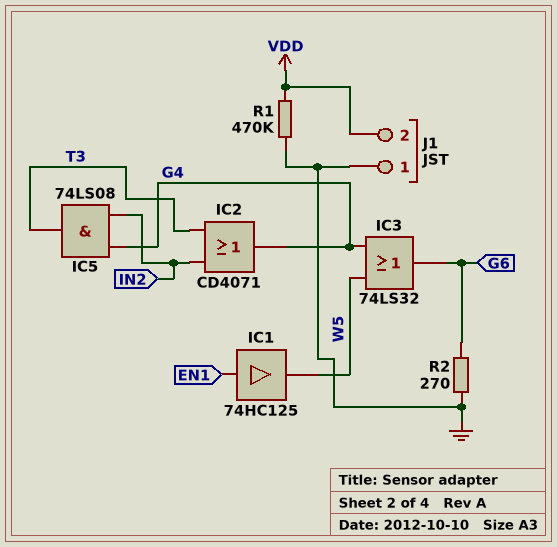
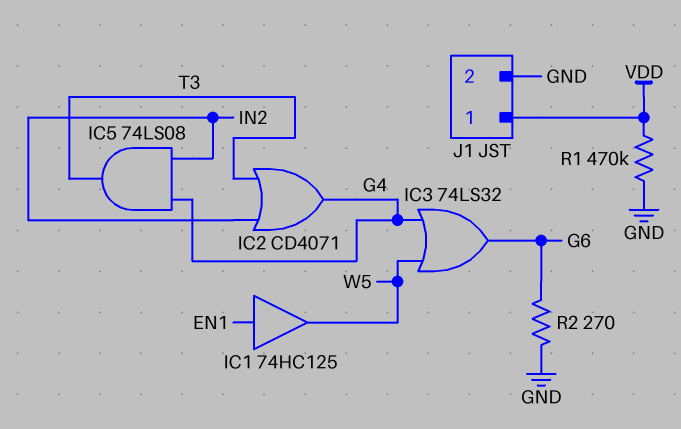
J1 pin 1: GND -> VDD
J1 pin 2: VDD -> GND

